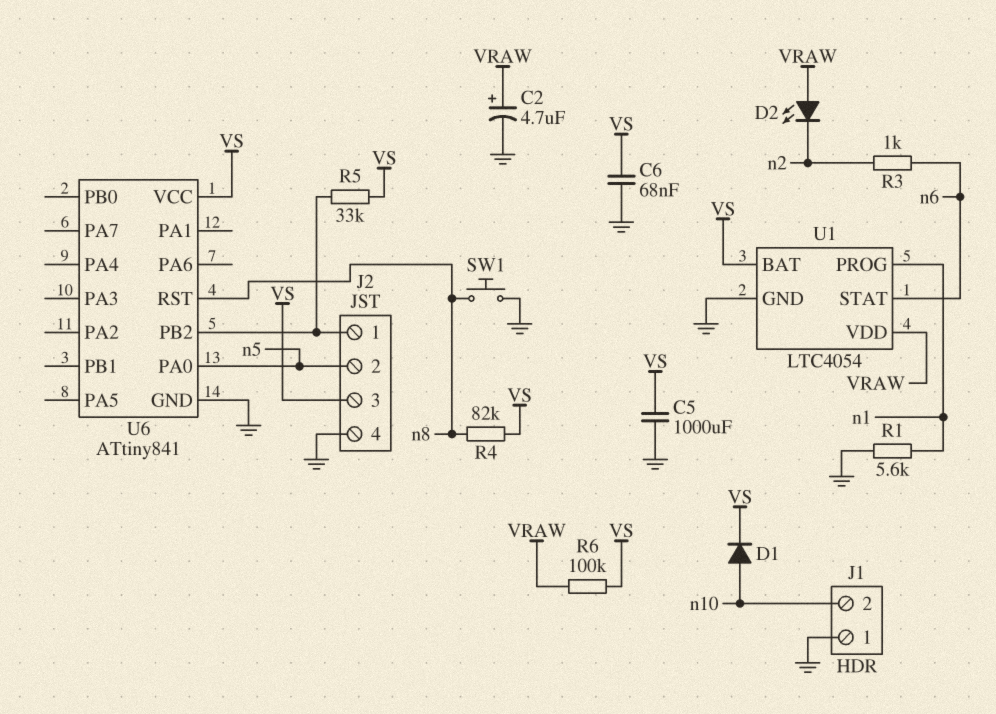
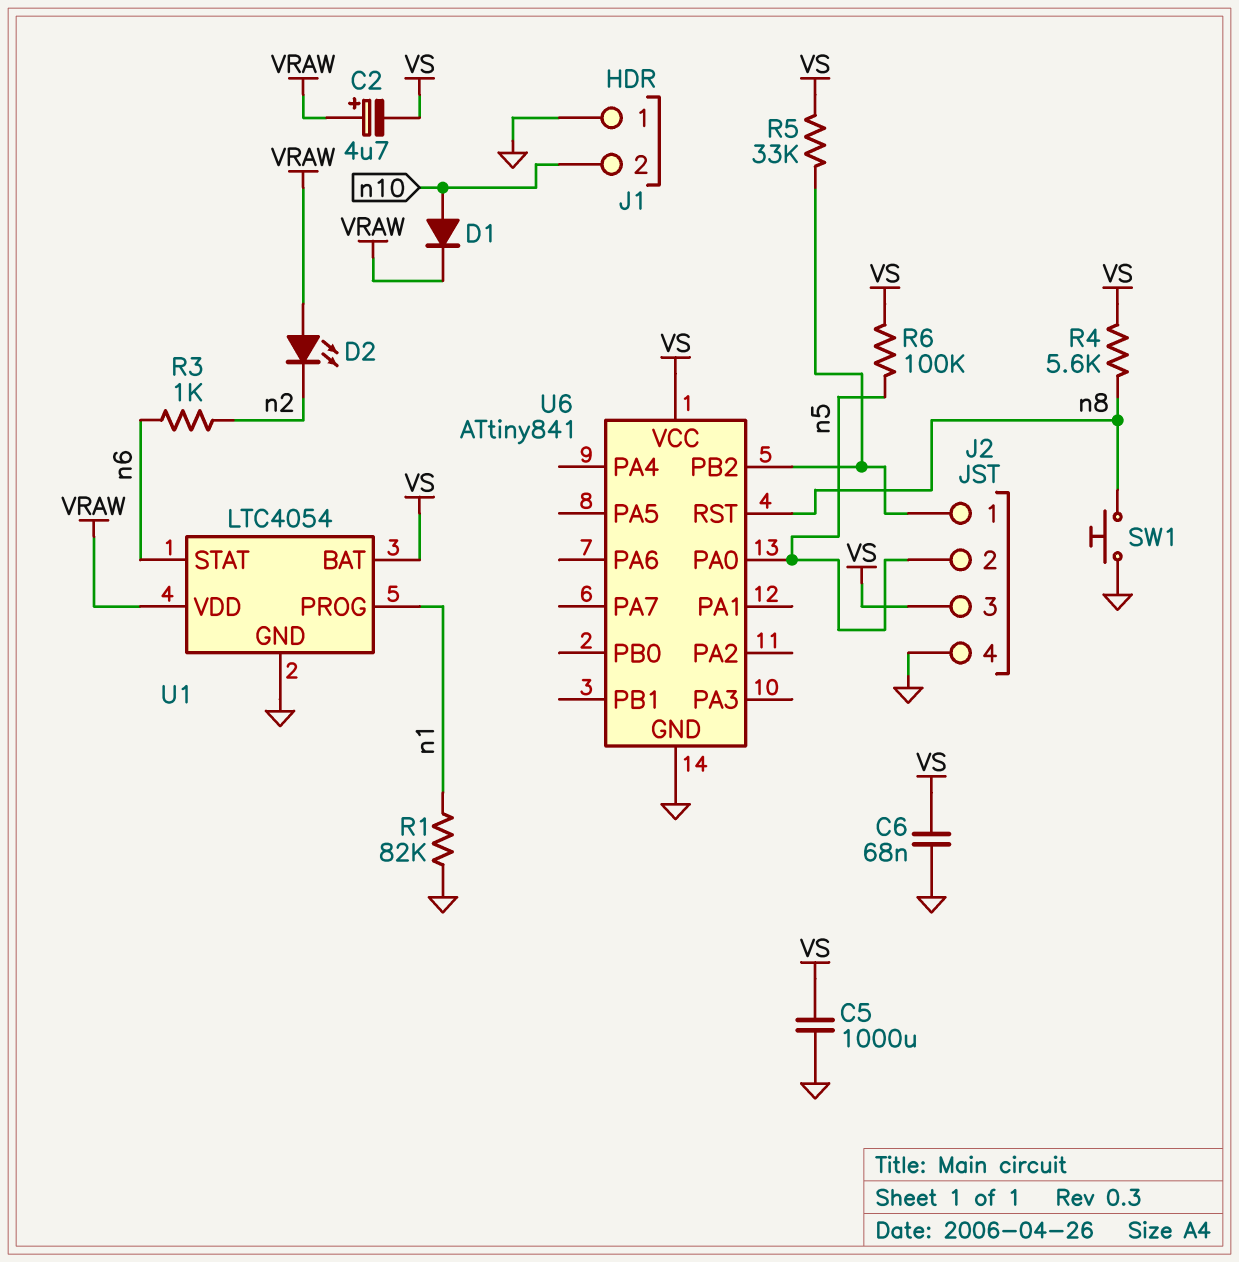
C2: 4.7uF (plus VRAW, minus GND) -> 4.7uF (plus VRAW, minus VS)
D1: diode (A n10, K VS) -> diode (A n10, K VRAW)
R1: 5.6k (GND, n1) -> 82k (GND, n1)
R4: 82k (VS, n8) -> 5.6k (VS, n8)
R6: 100k (VRAW, VS) -> 100k (VS, n5)

